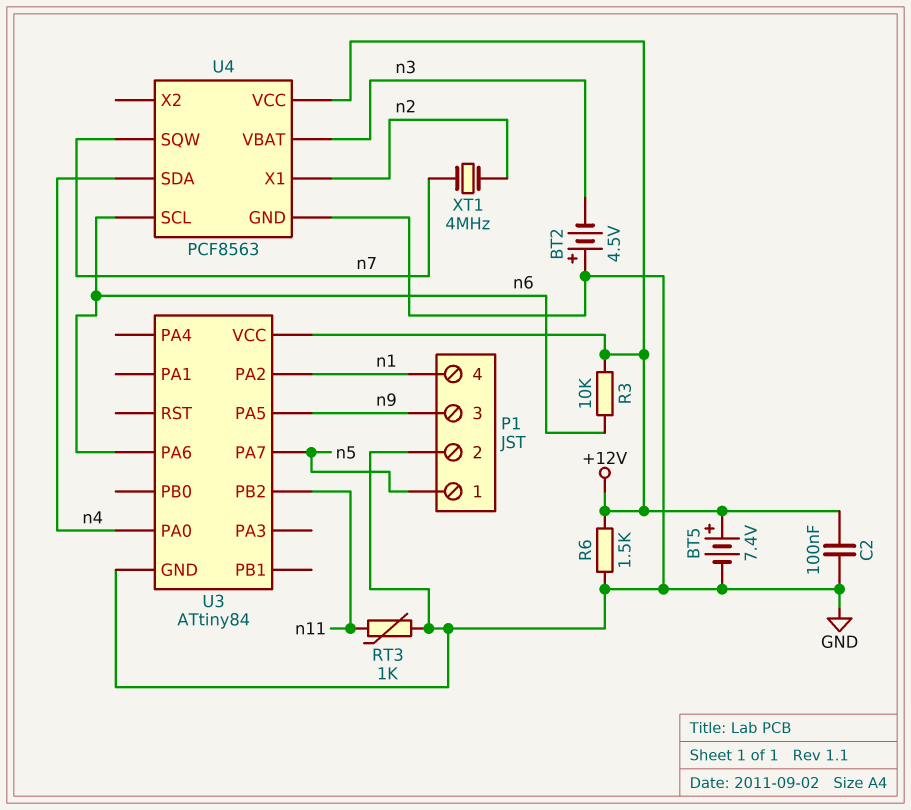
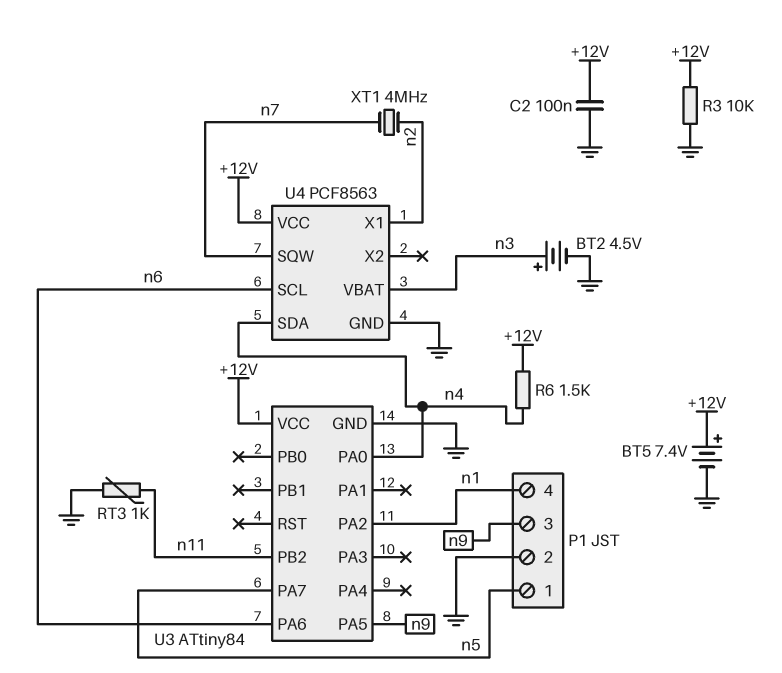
BT2: 4.5V (plus GND, minus n3) -> 4.5V (plus n3, minus GND)
R3: 10k (+12V, n6) -> 10k (+12V, GND)
R6: 1.5k (+12V, GND) -> 1.5k (+12V, n4)

